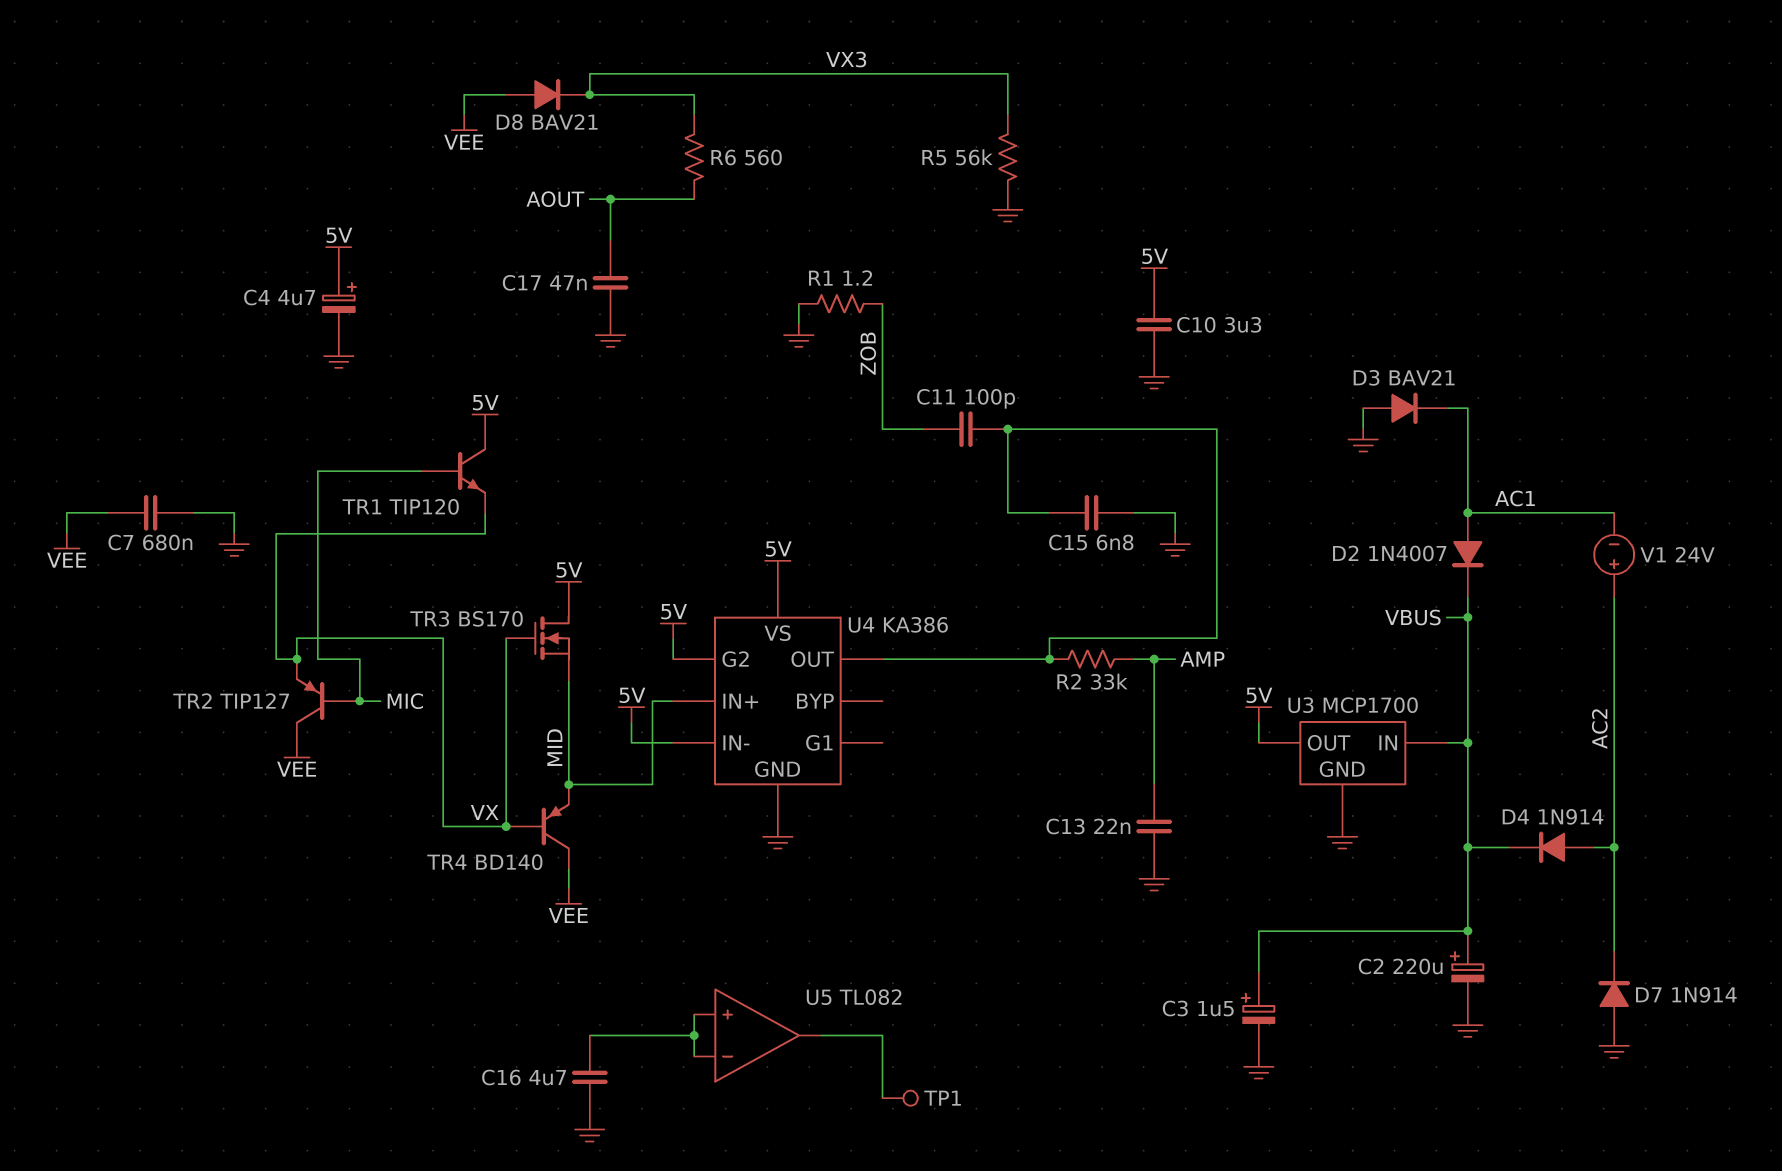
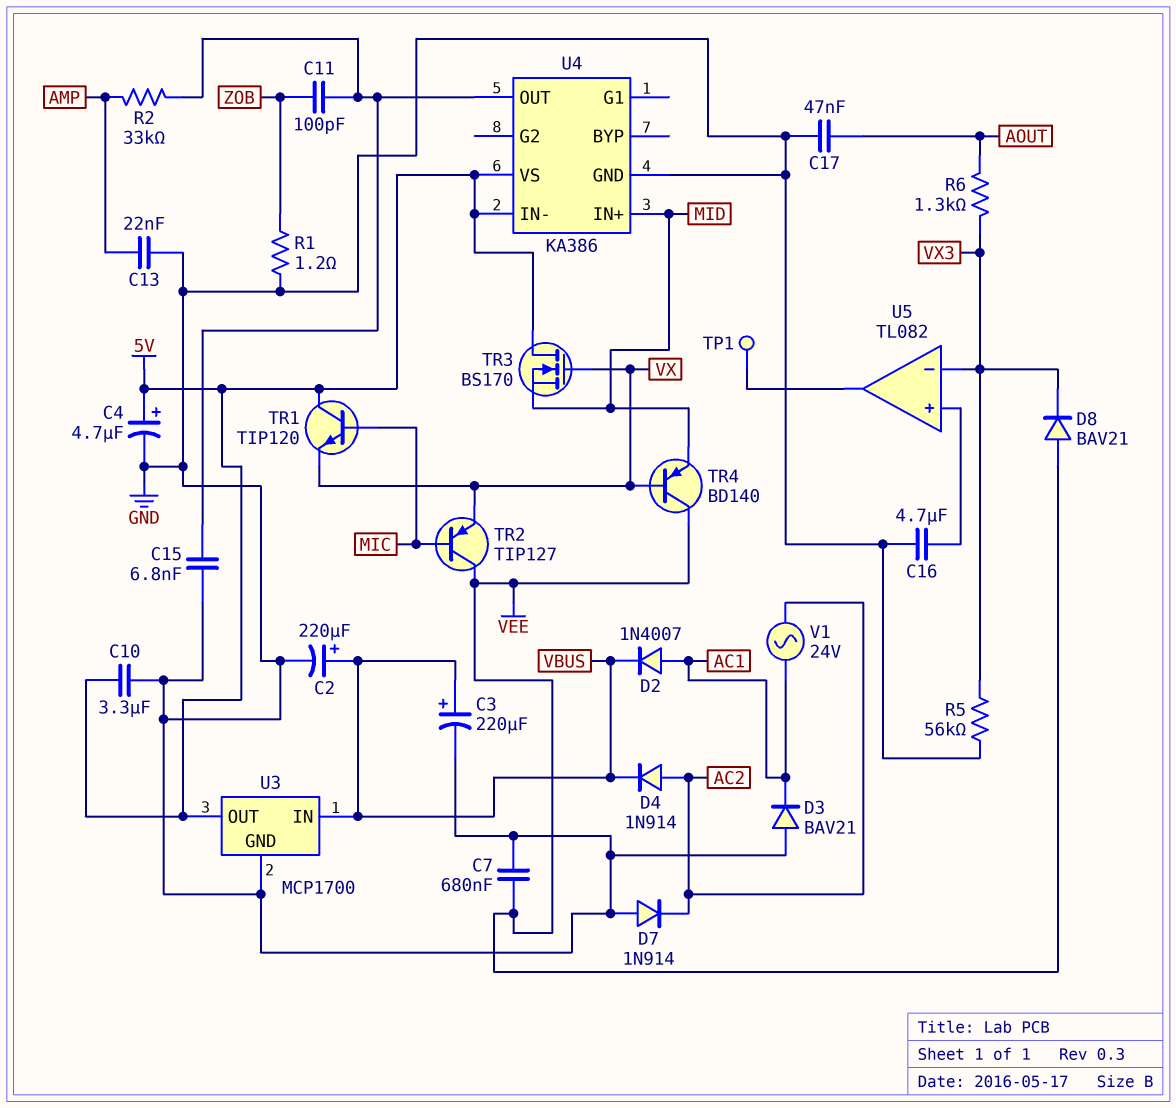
C3: 1.5uF (plus VBUS, minus GND) -> 220uF (plus VBUS, minus GND)
R6: 560 (AOUT, VX3) -> 1.3k (AOUT, VX3)
U4 pin G2: 5V -> none
U5 pin in-: U5/in+ -> VX3
V1: 24V (plus AC2, minus AC1) -> AC 24V (AC1, AC2)

